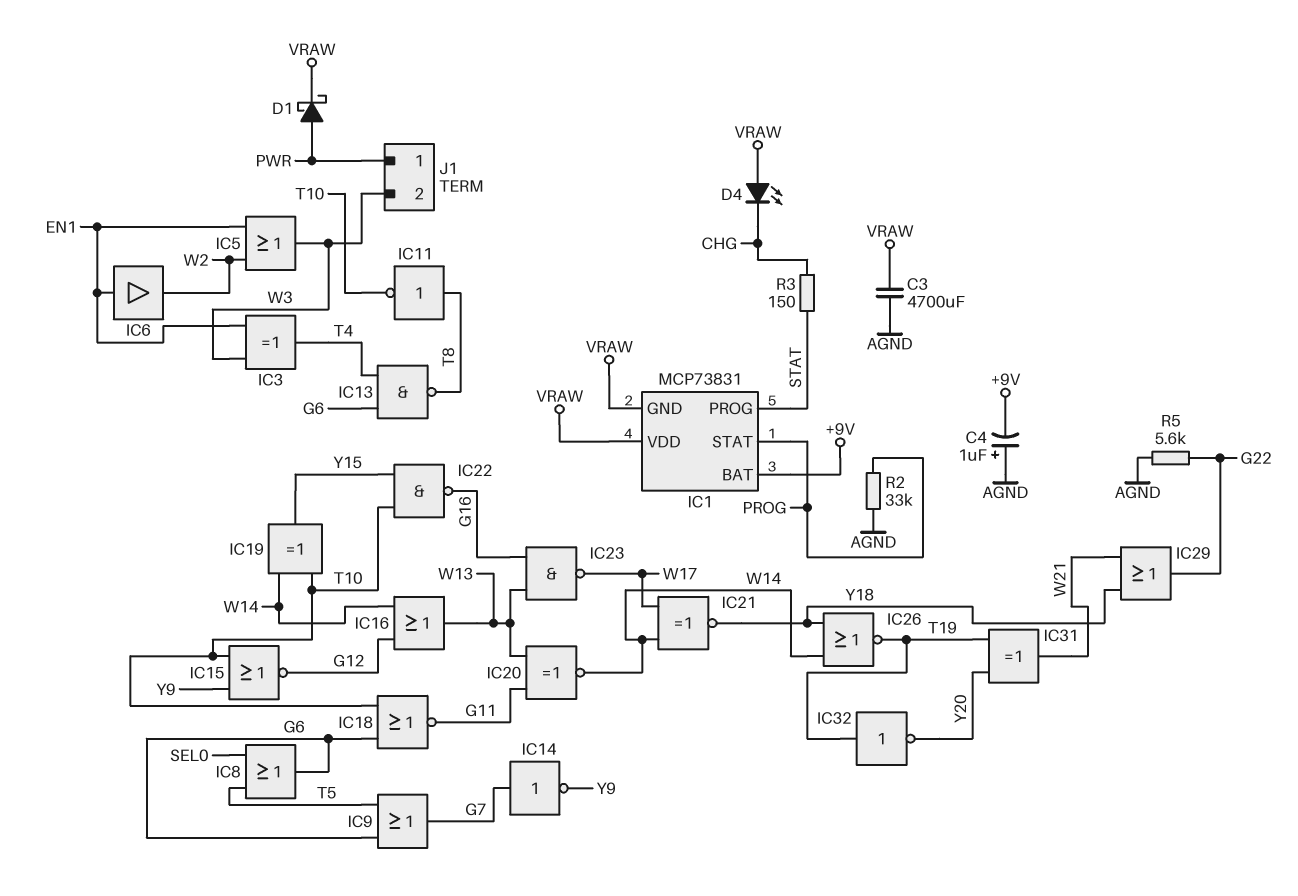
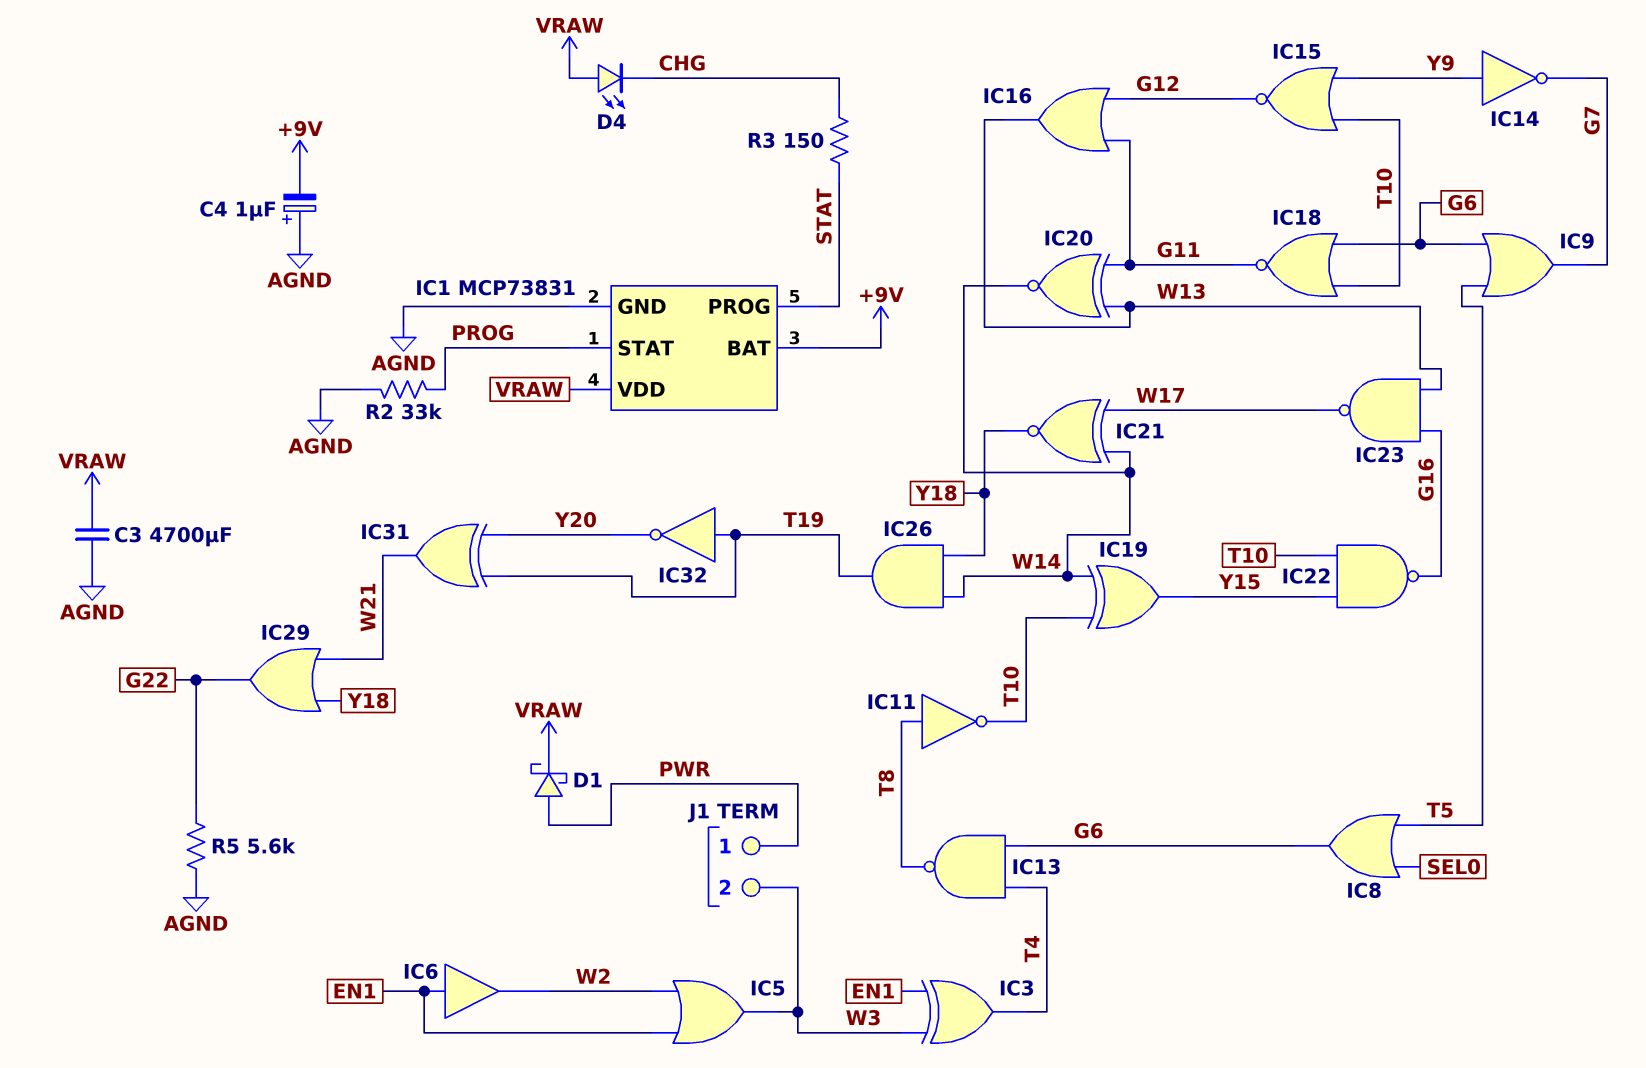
IC1 pin GND: VRAW -> AGND
IC14: NOT (in G7, out Y9) -> NOT (in Y9, out G7)
IC16: OR (in G12, in W14, out W13) -> OR (in G11, in G12, out W13)
IC26: NOR (in W14, in Y18, out T19) -> AND (in W14, in Y18, out T19)

